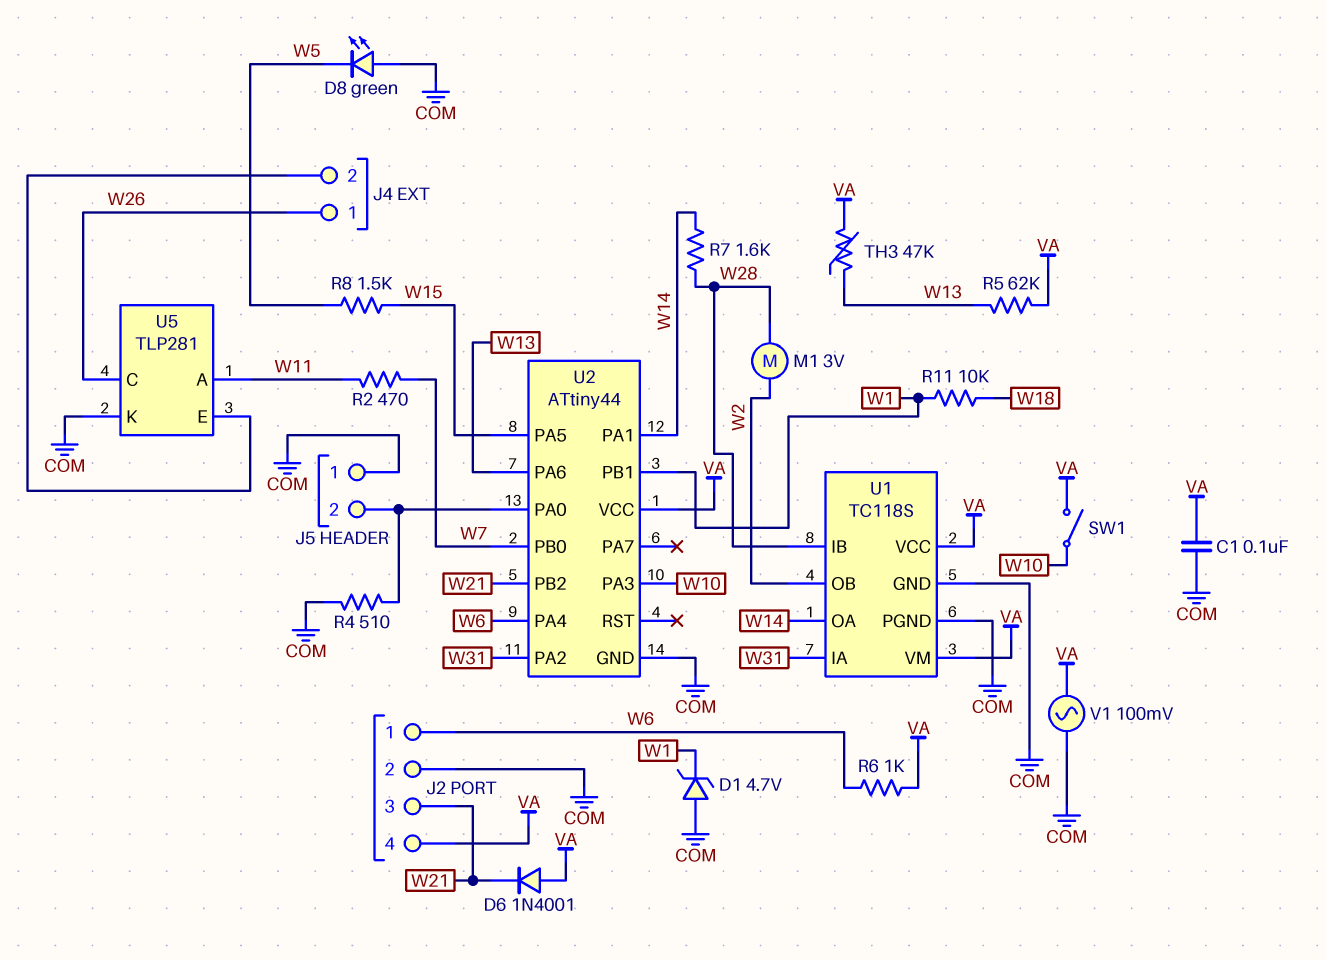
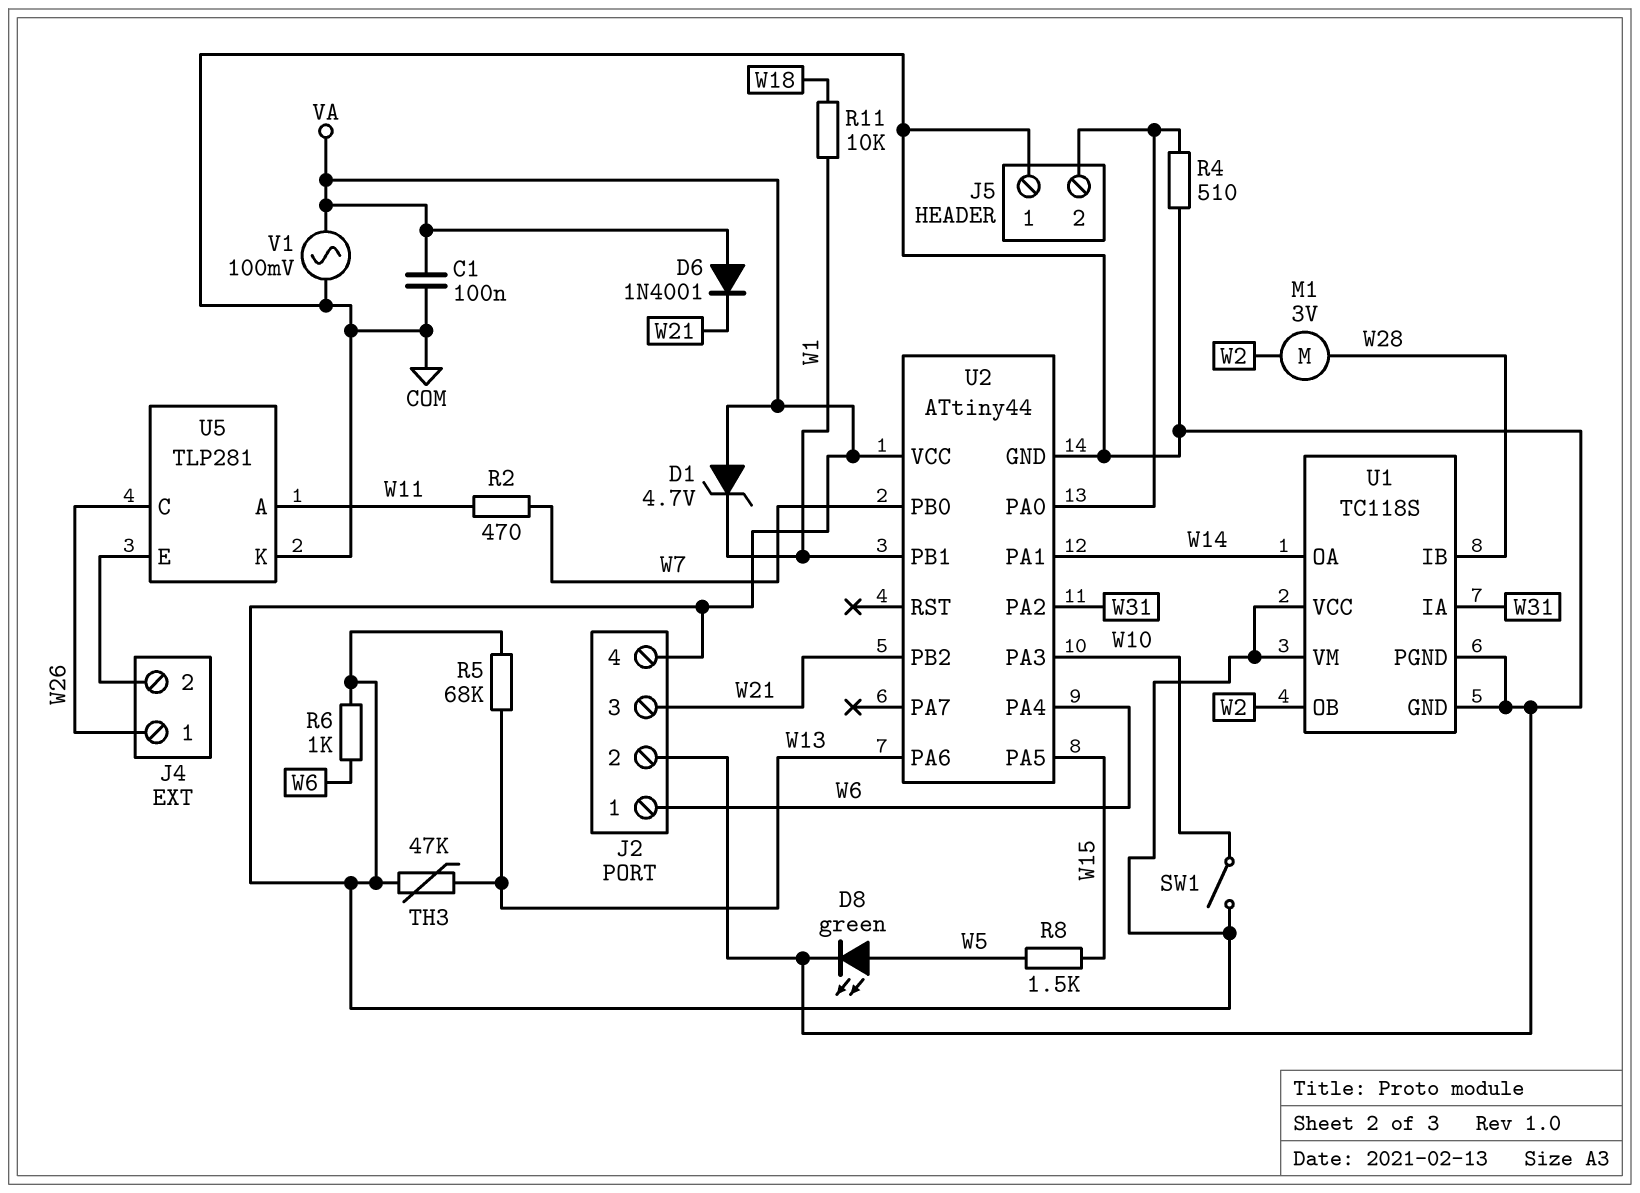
D1: zener 4.7V (A COM, K W1) -> zener 4.7V (A VA, K W1)
D8: LED green (A COM, K W5) -> LED green (A W5, K COM)
R5: 62k (VA, W13) -> 68k (VA, W13)
R7: 1.6k (W14, W28) -> none

